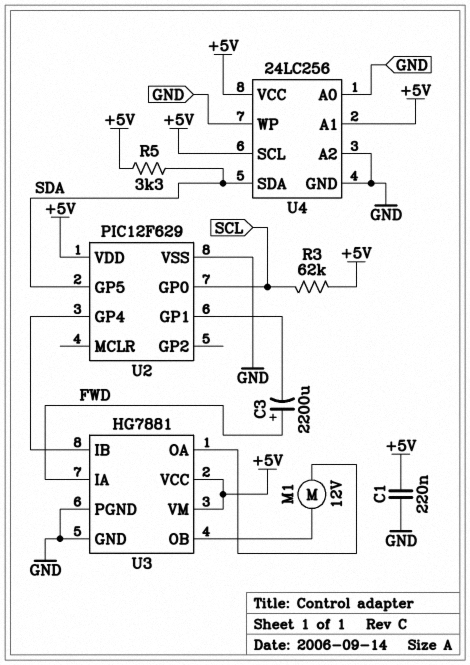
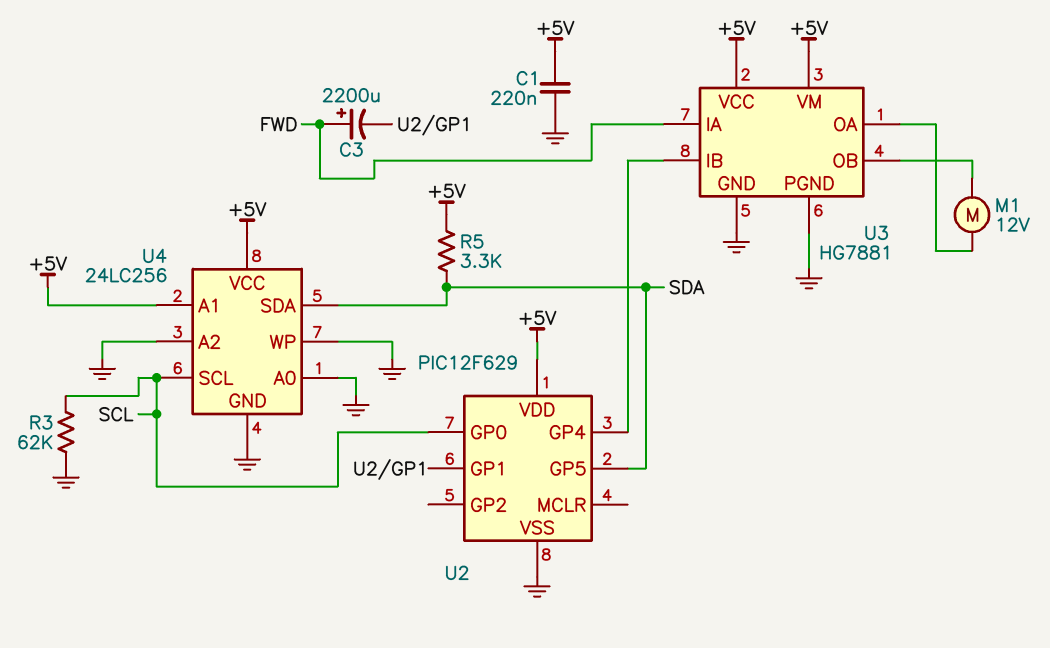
R3: 62k (+5V, SCL) -> 62k (GND, SCL)
U4 pin SCL: +5V -> SCL

